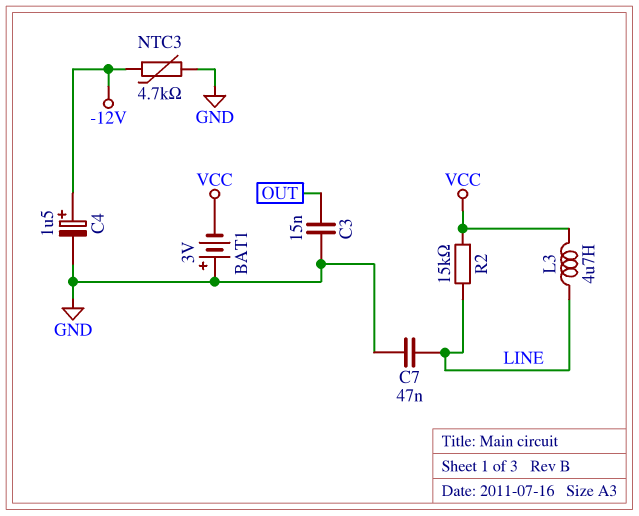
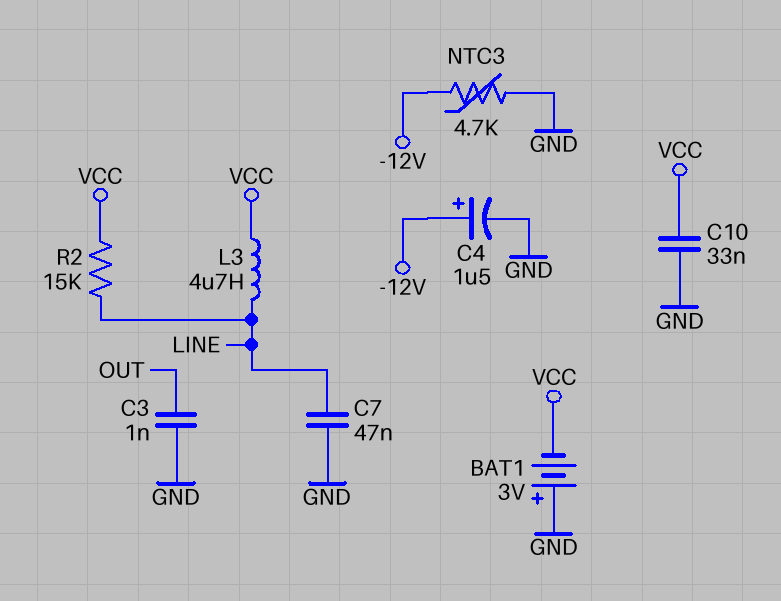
C3: 15nF (GND, OUT) -> 1nF (GND, OUT)
C10: none -> 33nF (GND, VCC)

